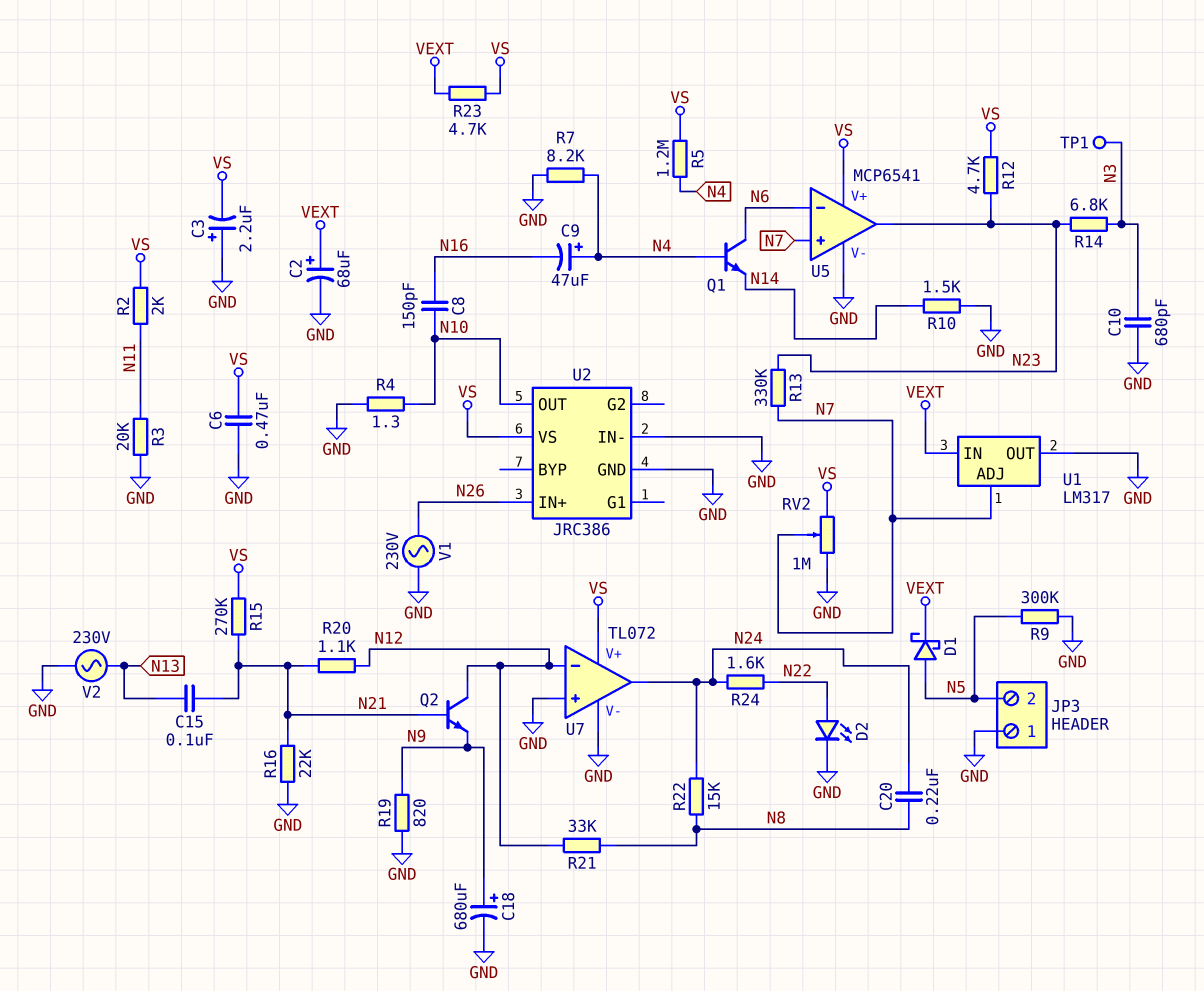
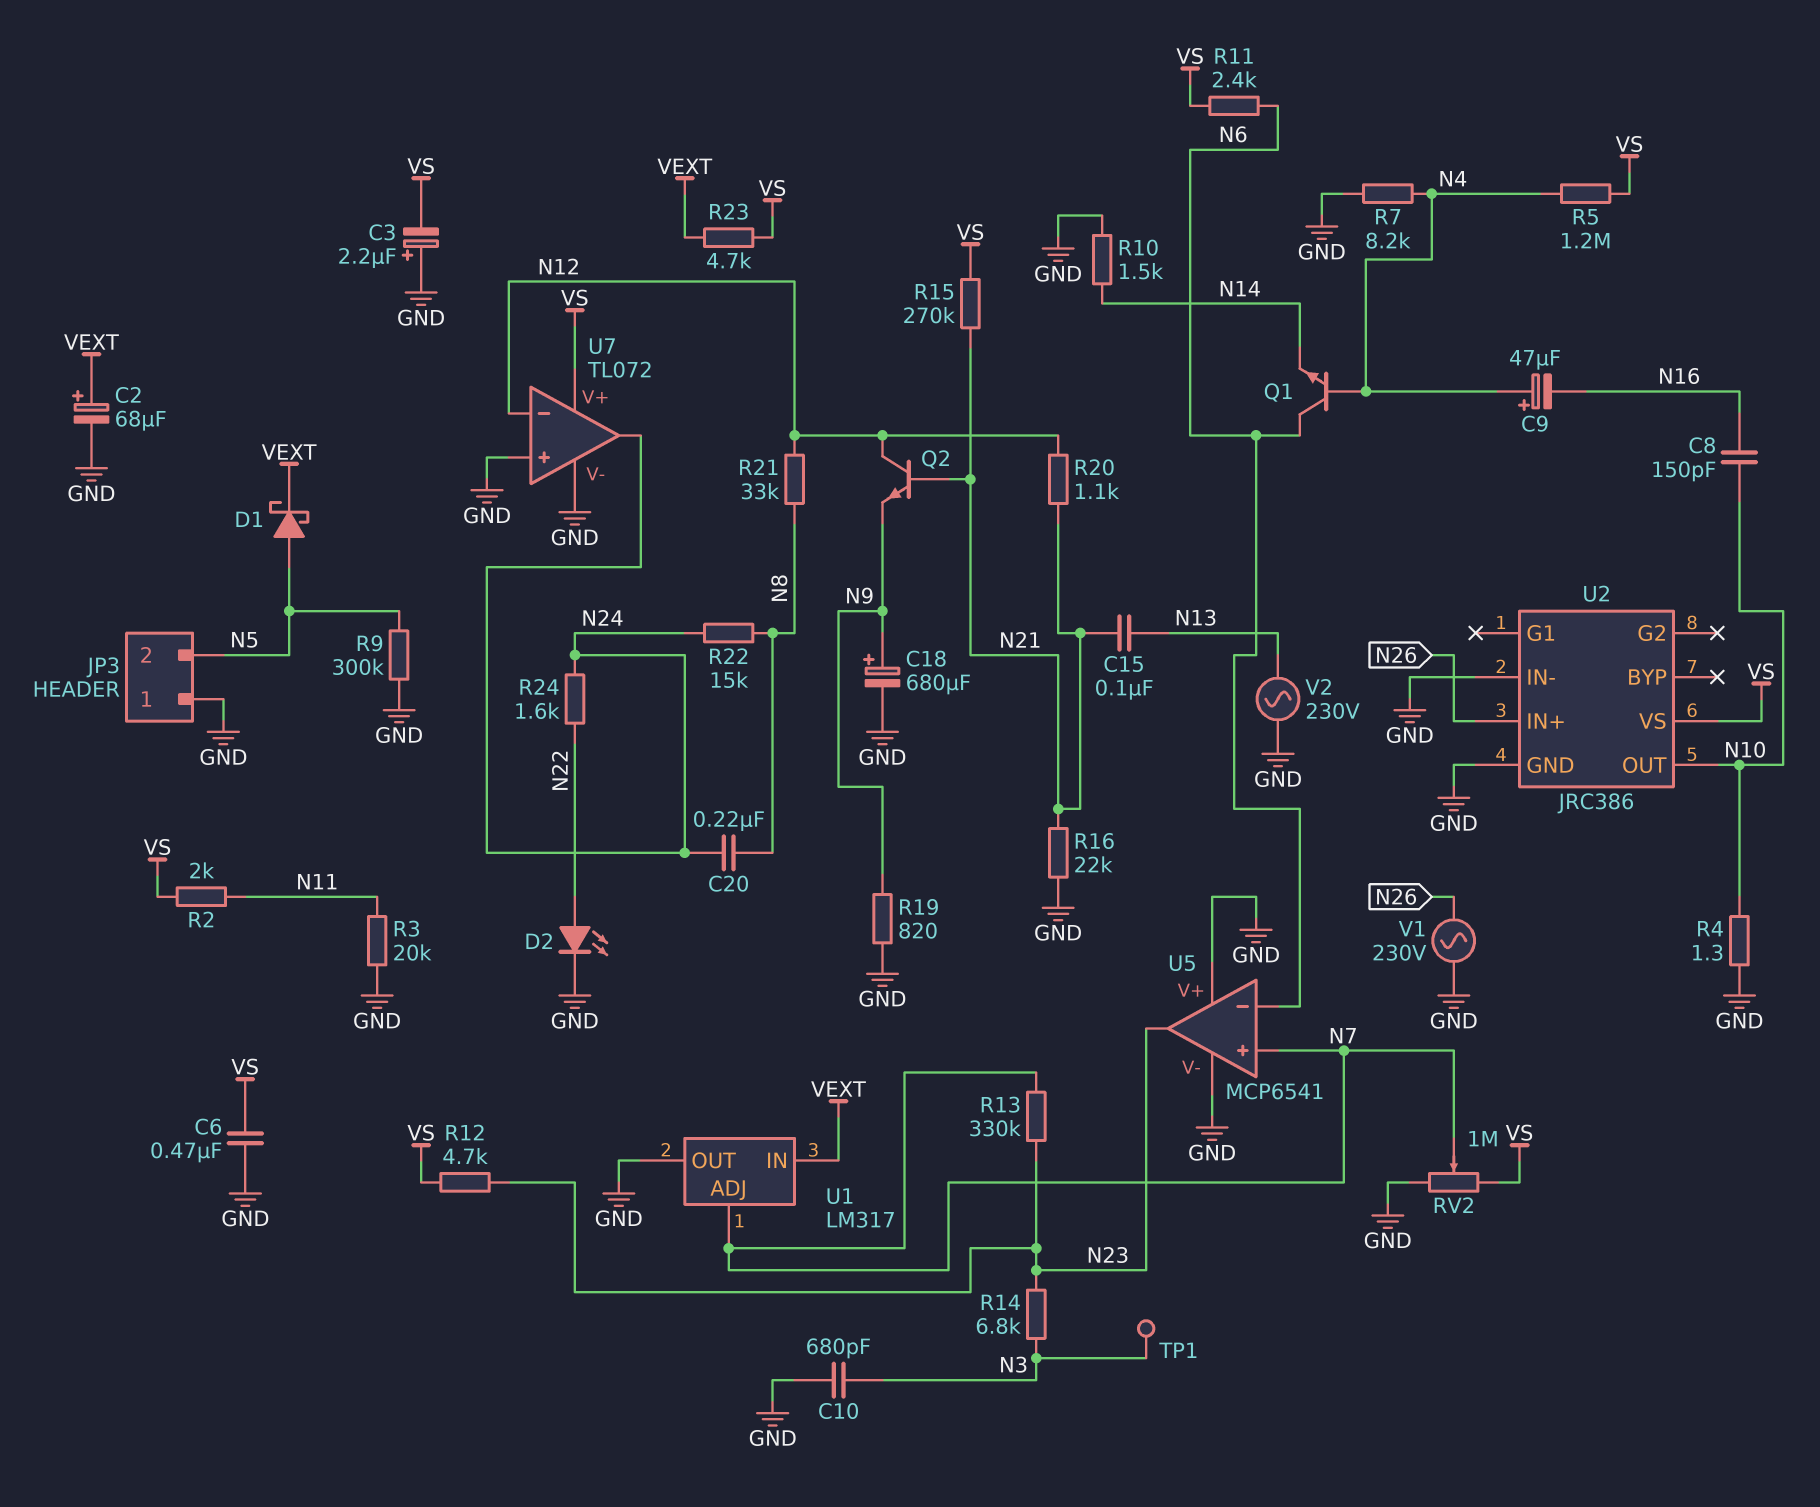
R11: none -> 2.4k (N6, VS)
U5 pin V+: VS -> GND

